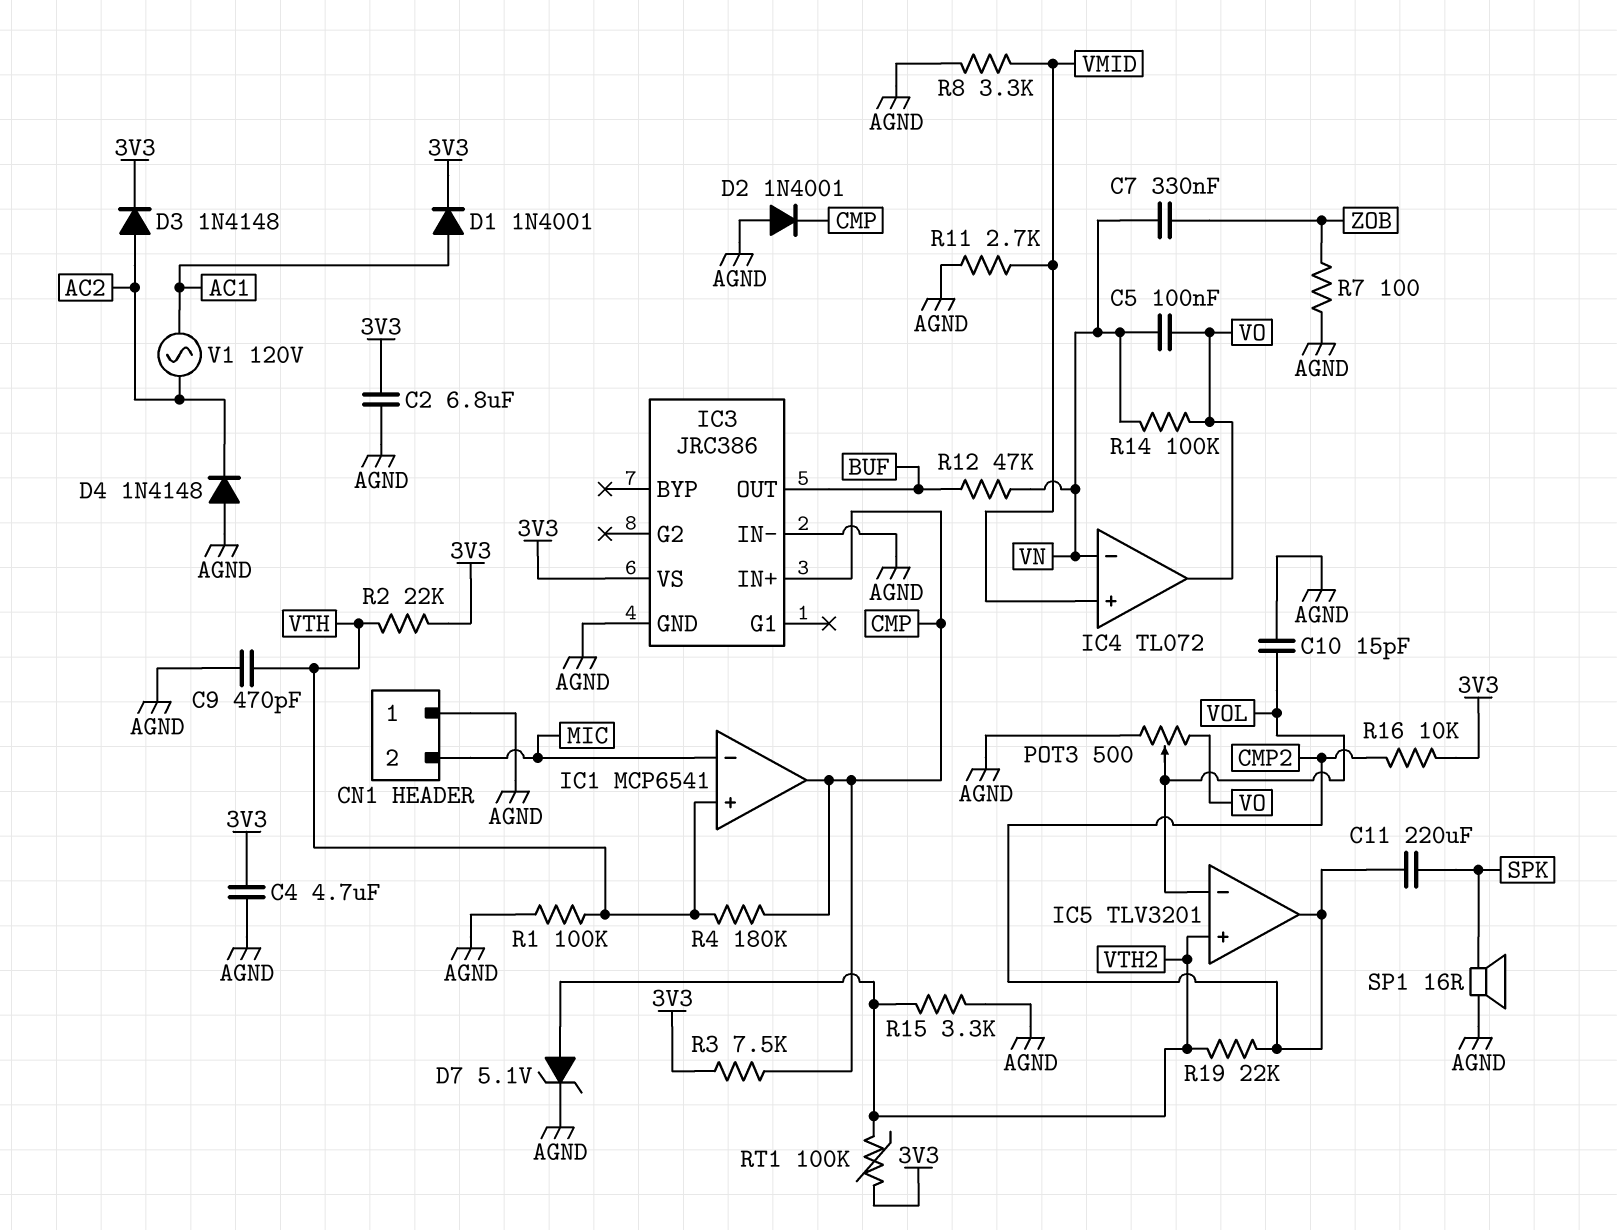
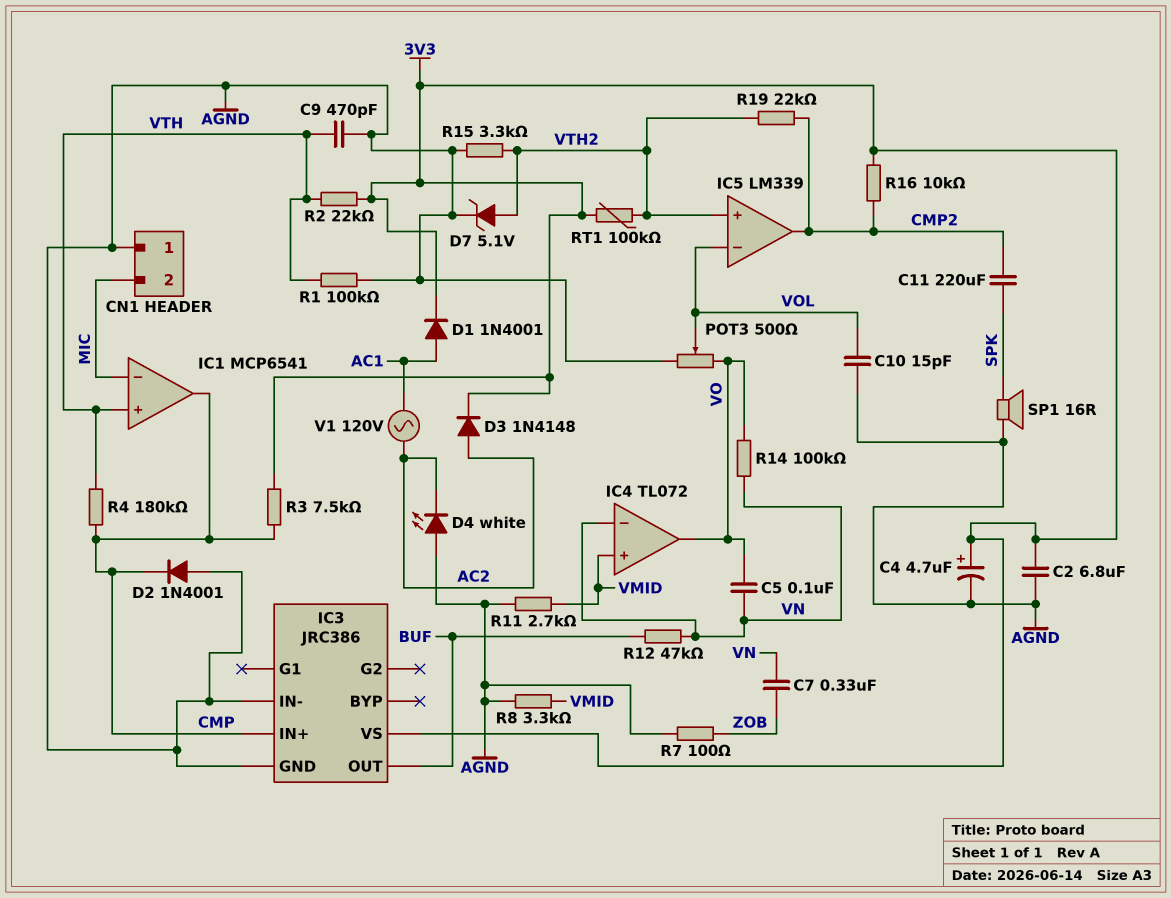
C4: 4.7uF (3V3, AGND) -> 4.7uF (plus 3V3, minus AGND)
D4: diode 1N4148 (A AGND, K AC2) -> LED white (A AGND, K AC2)
IC5: TLV3201 -> LM339

